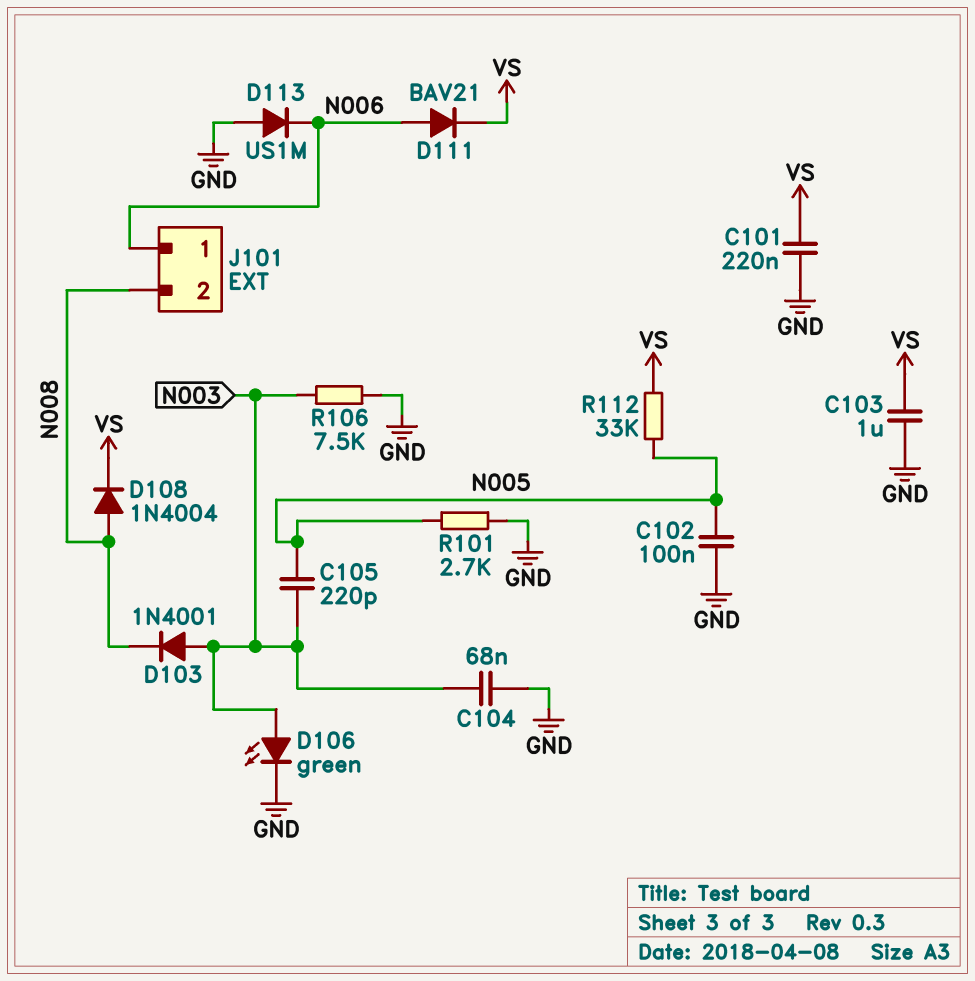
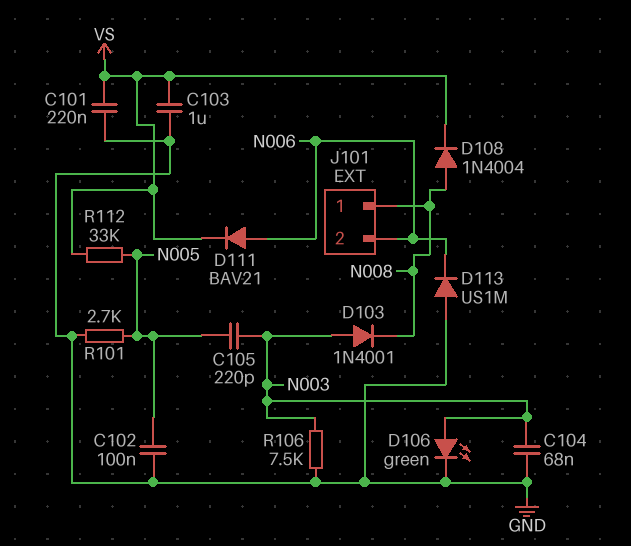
J101 pin 1: N006 -> N008
J101 pin 2: N008 -> N006

